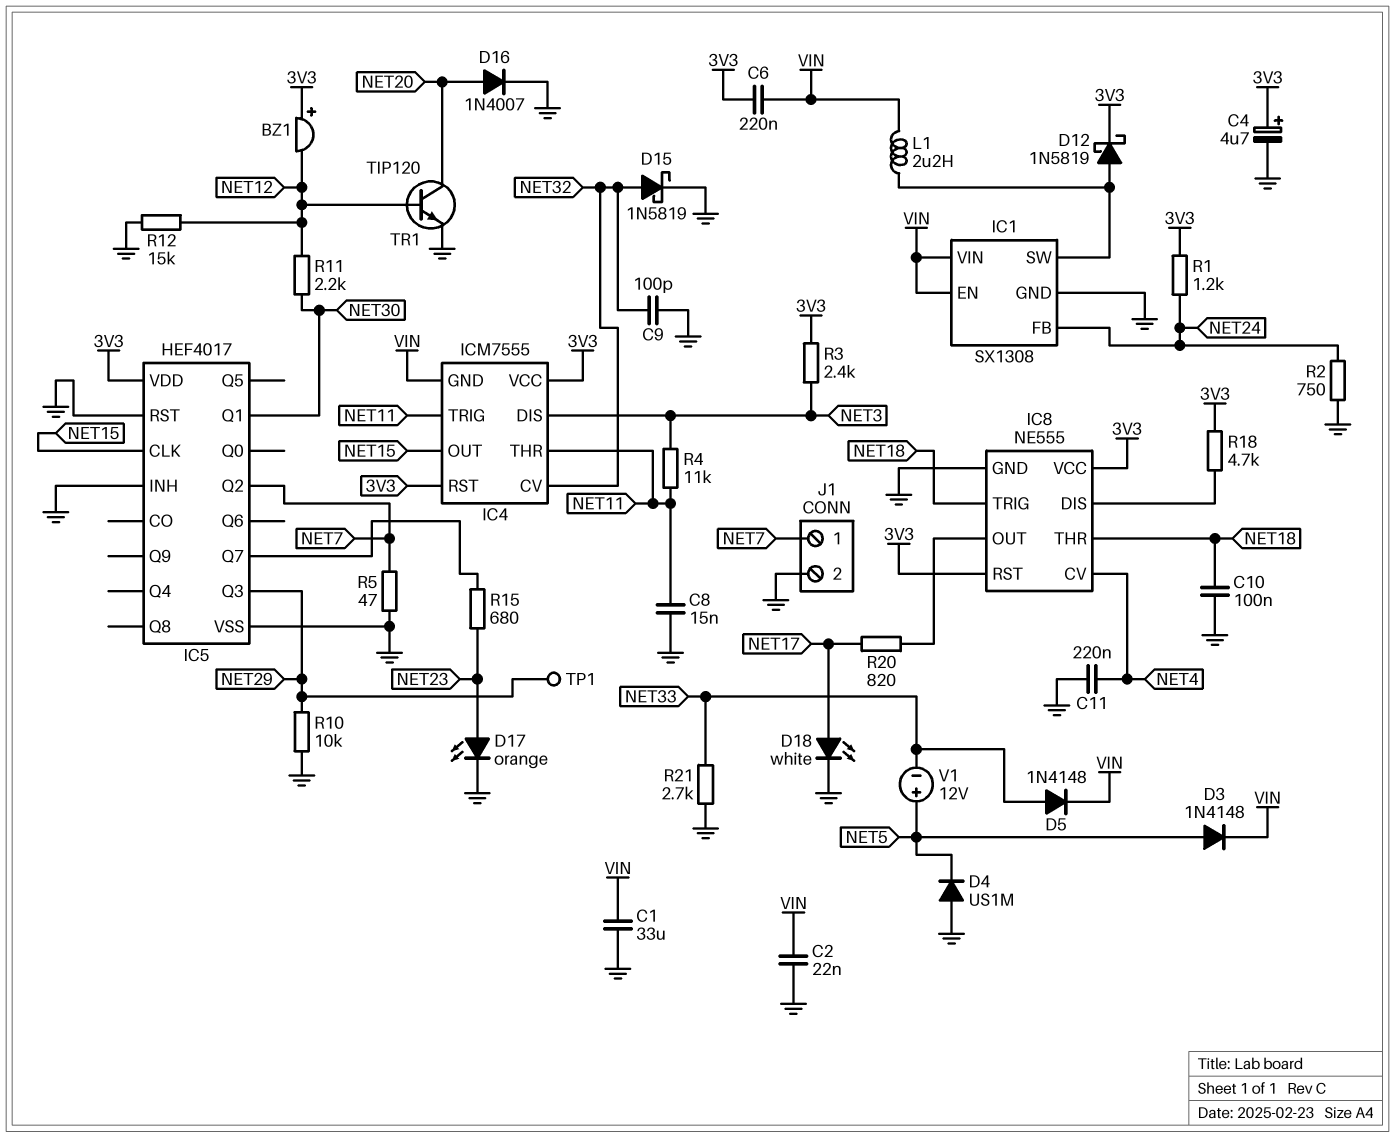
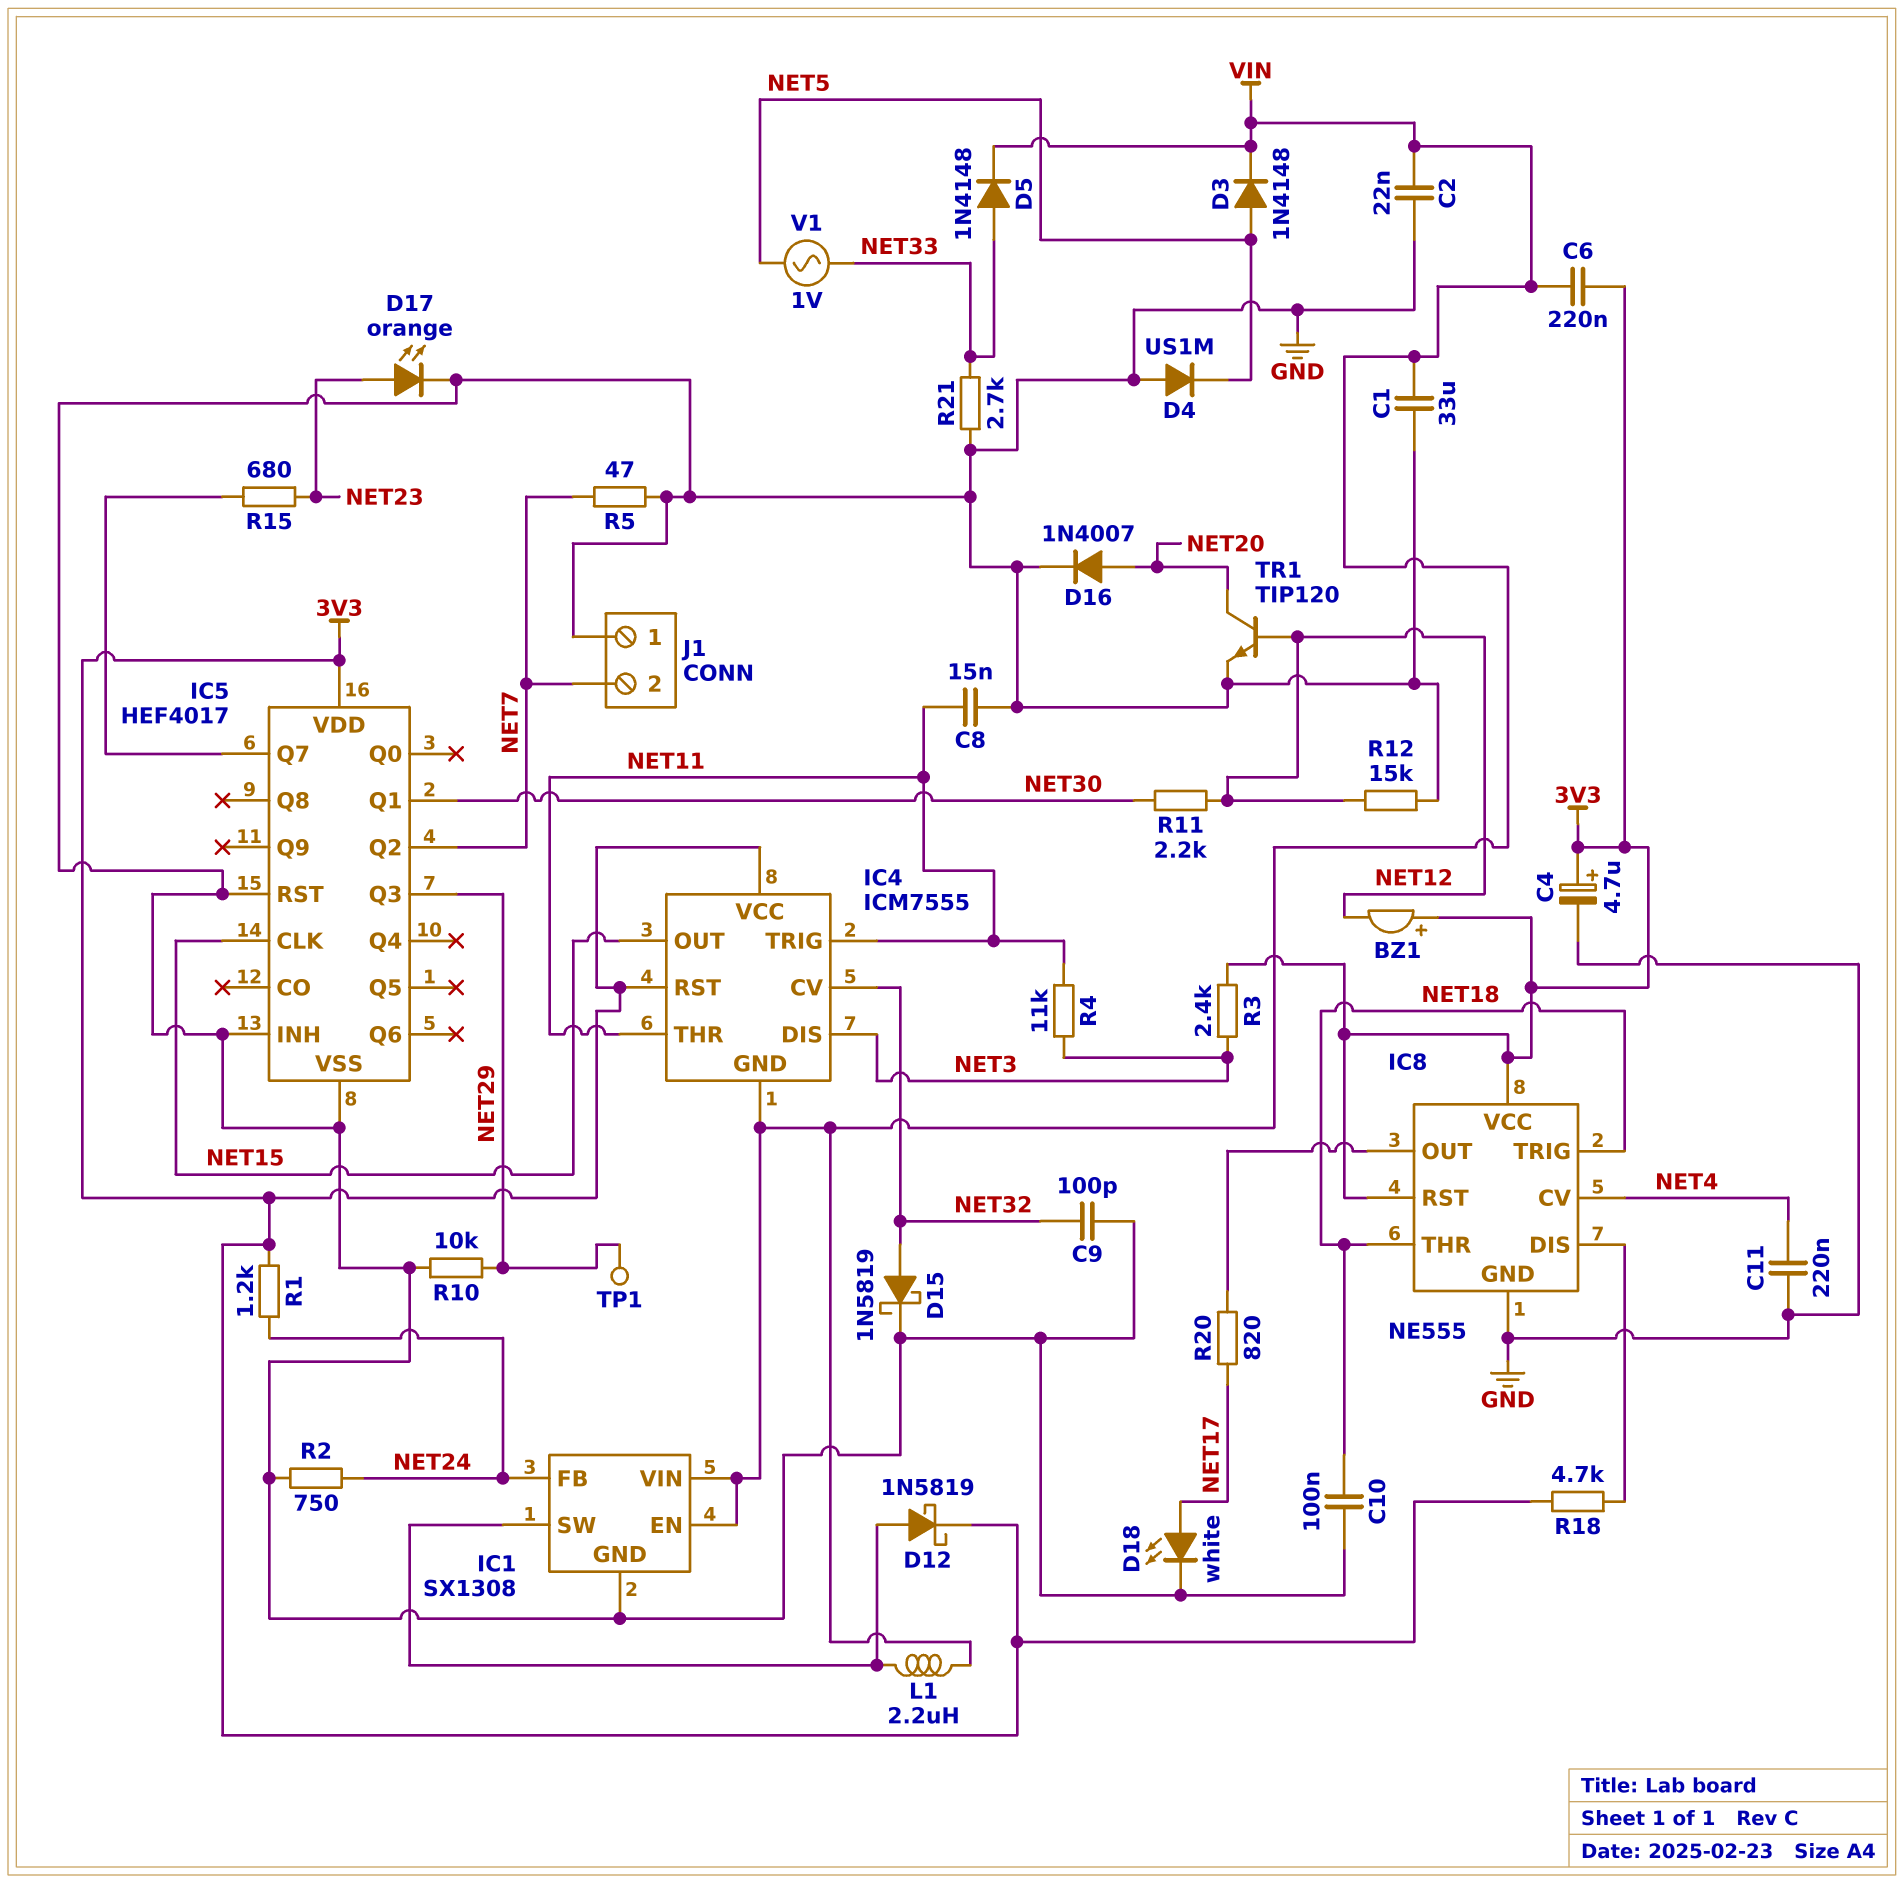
J1 pin 1: NET7 -> GND
J1 pin 2: GND -> NET7
V1: 12V (plus NET5, minus NET33) -> AC 1V (NET5, NET33)

